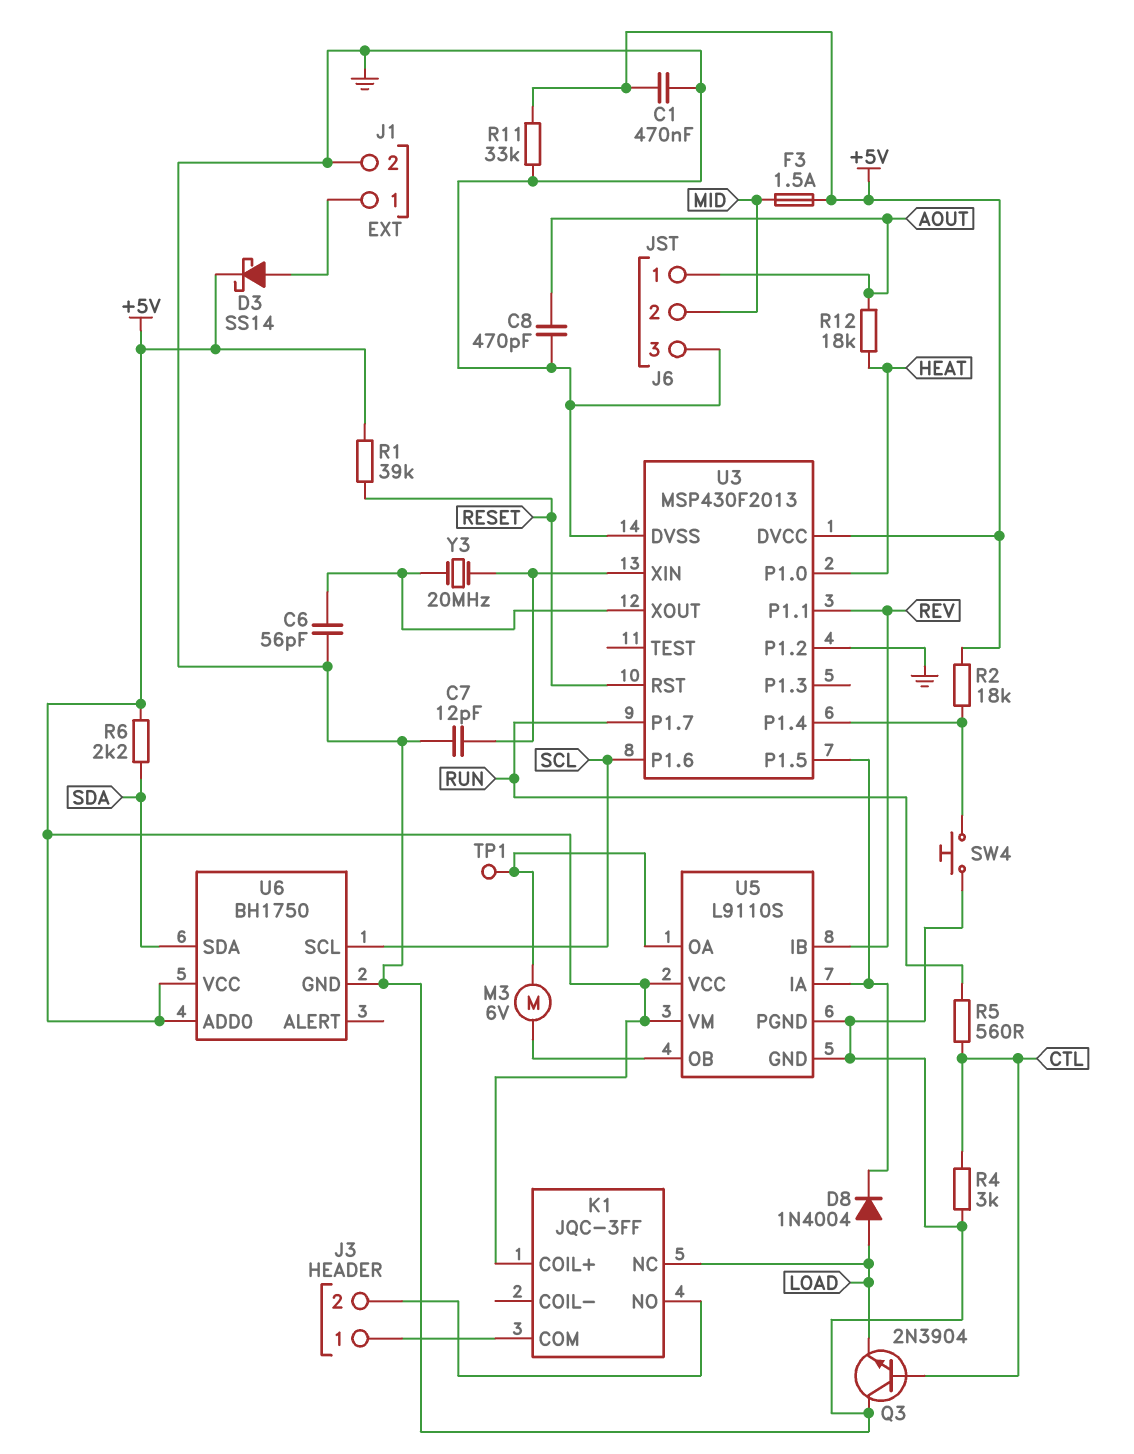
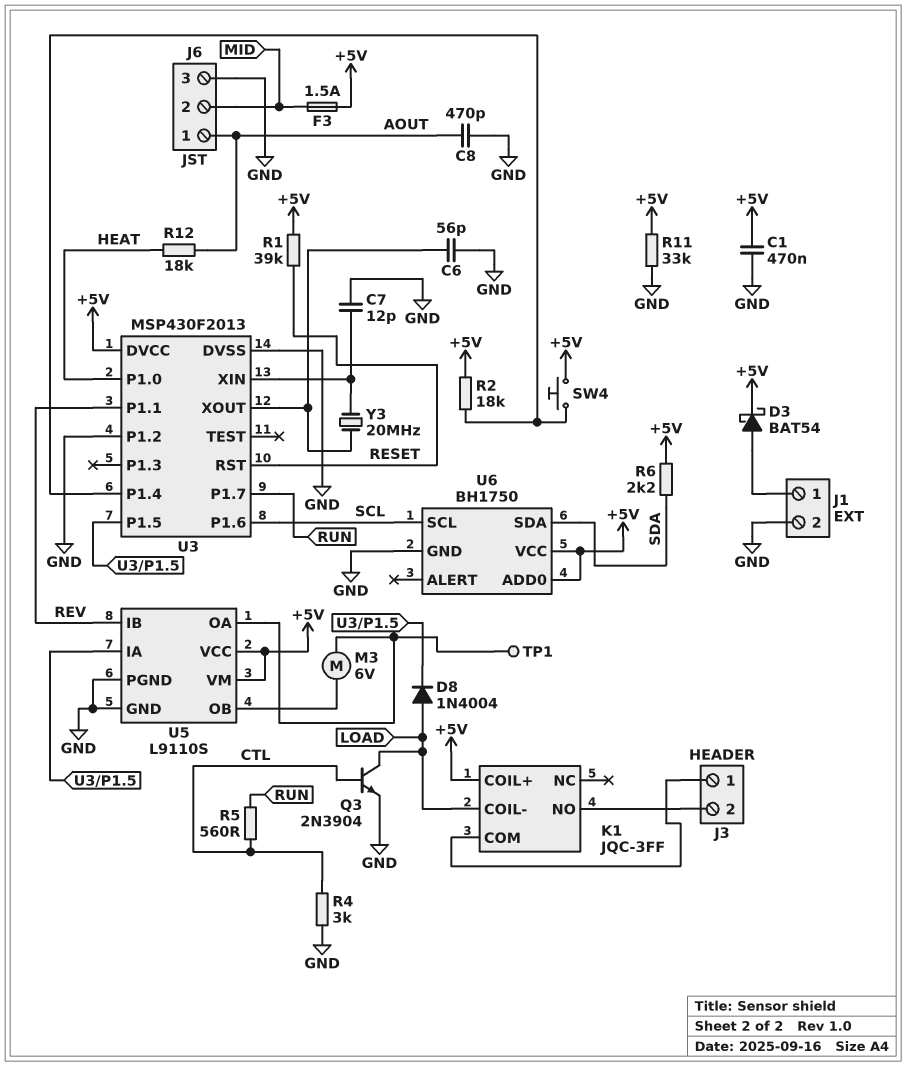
D3: schottky SS14 (A J1/1, K +5V) -> schottky BAT54 (A J1/1, K +5V)
K1 pin COIL-: none -> LOAD
K1 pin NC: LOAD -> none
Q3: NPN 2N3904 (B CTL, C GND, E LOAD) -> NPN 2N3904 (B CTL, C LOAD, E GND)
SW4: button (GND, U3/P1.4) -> button (+5V, U3/P1.4)

